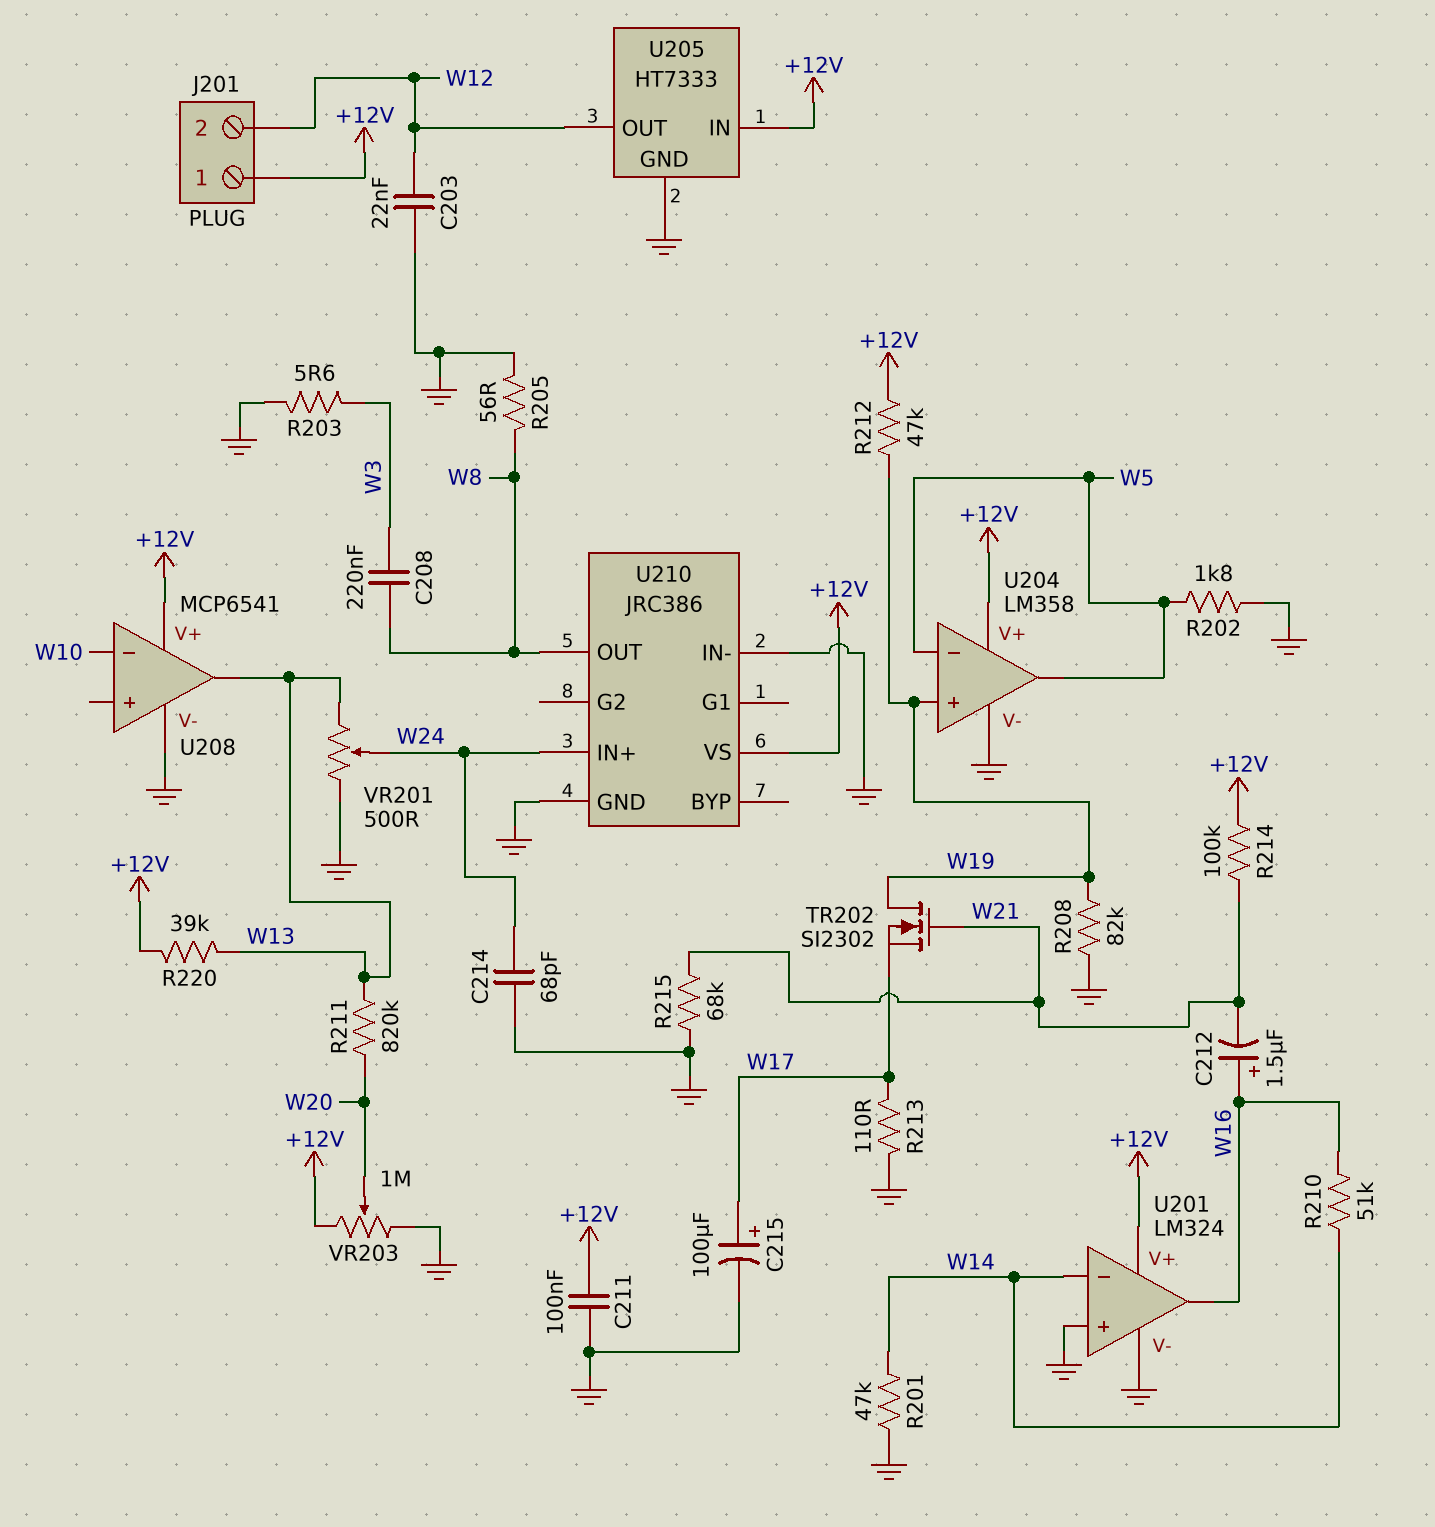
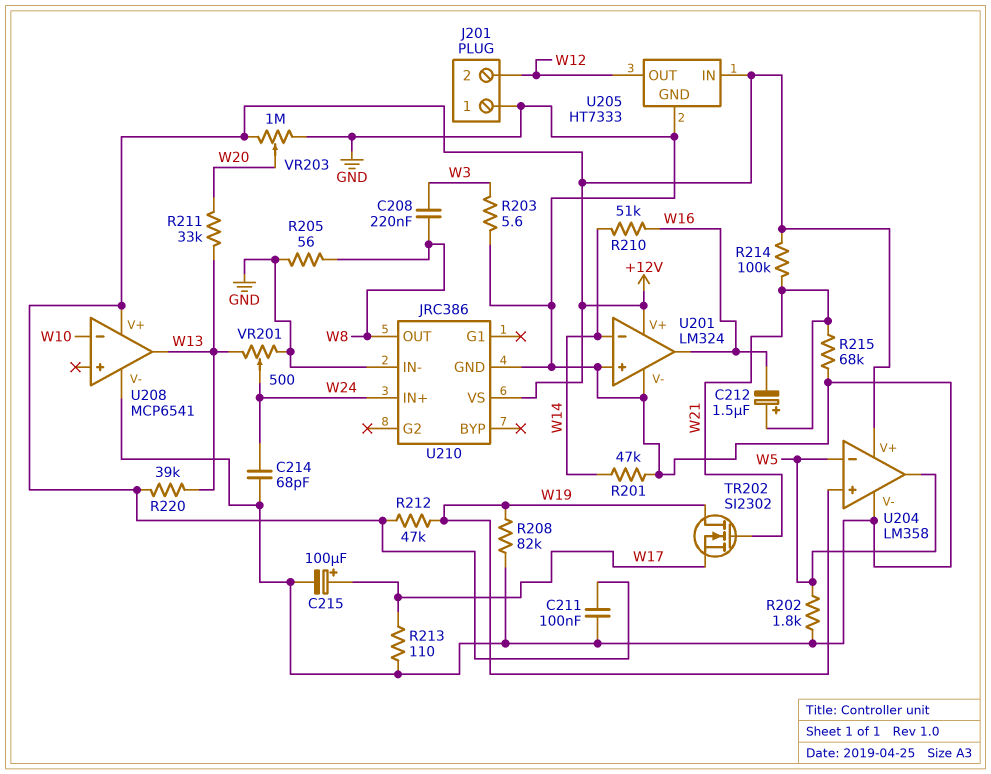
C203: 22nF (GND, W12) -> none
C212: 1.5uF (plus W16, minus W21) -> 1.5uF (plus W21, minus W16)
J201 pin 1: +12V -> GND
R211: 820k (W13, W20) -> 33k (W13, W20)

